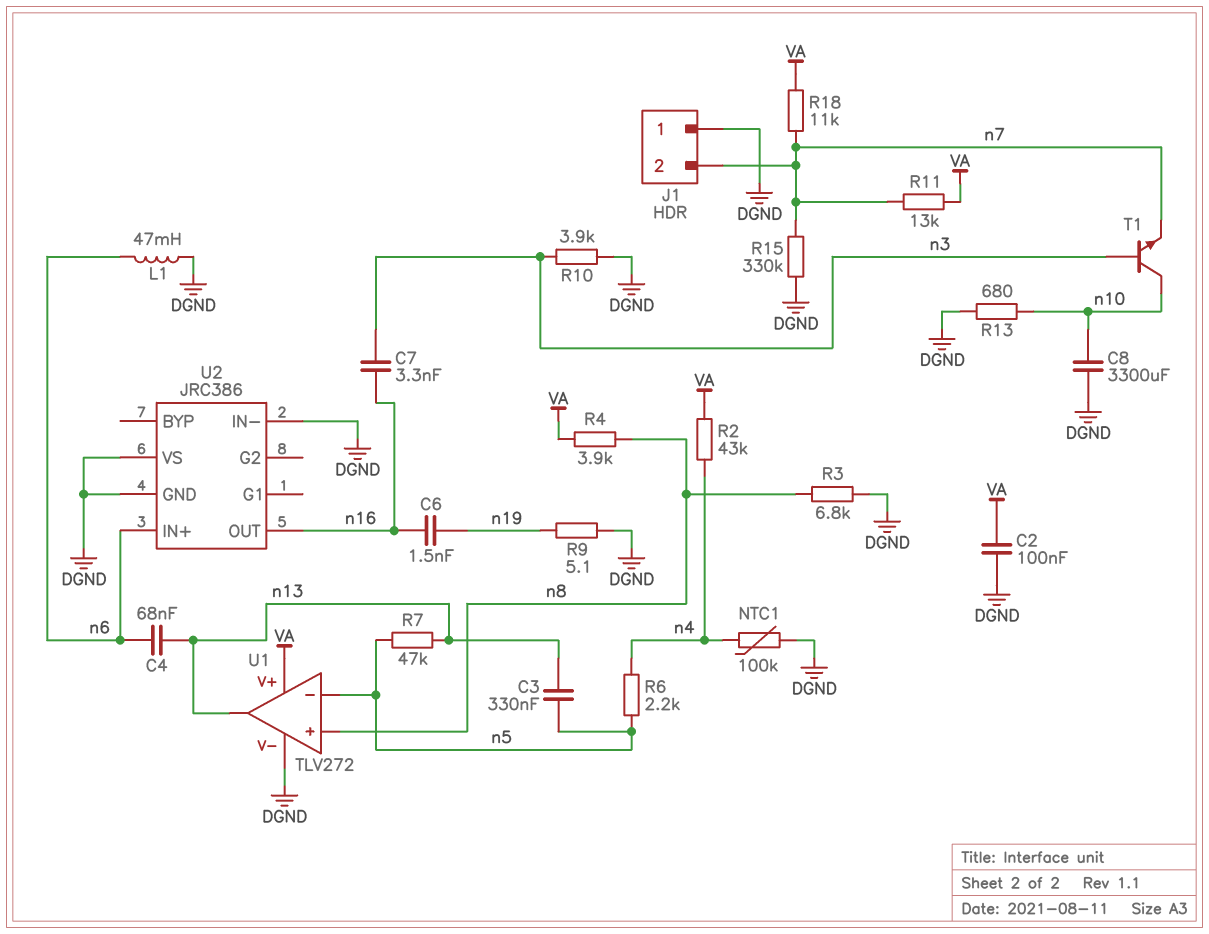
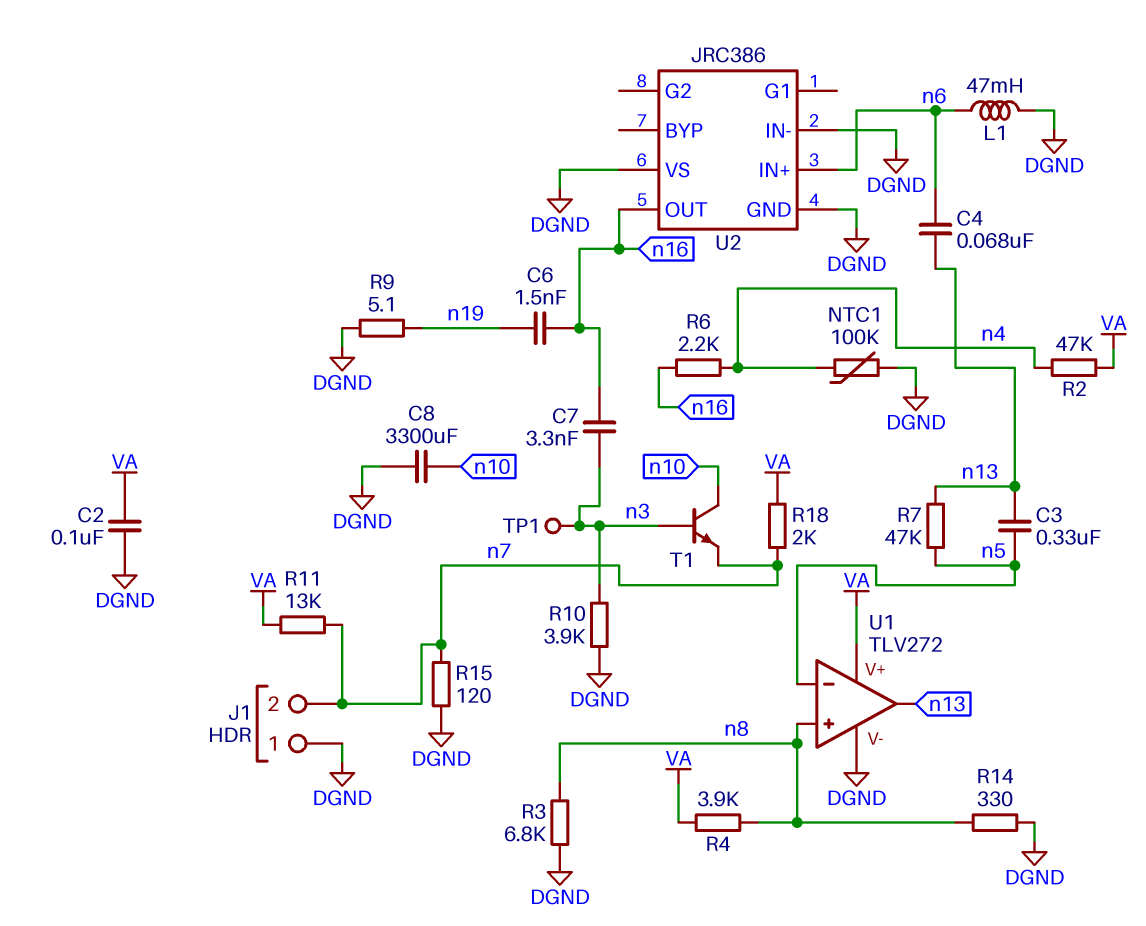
R2: 43k (VA, n4) -> 47k (VA, n4)
R6: 2.2k (n4, n5) -> 2.2k (n4, n16)
R13: 680 (DGND, n10) -> none
R14: none -> 330 (DGND, n8)
R15: 330k (DGND, n7) -> 120 (DGND, n7)
R18: 11k (VA, n7) -> 2k (VA, n7)
TP1: none -> test point (n3)

